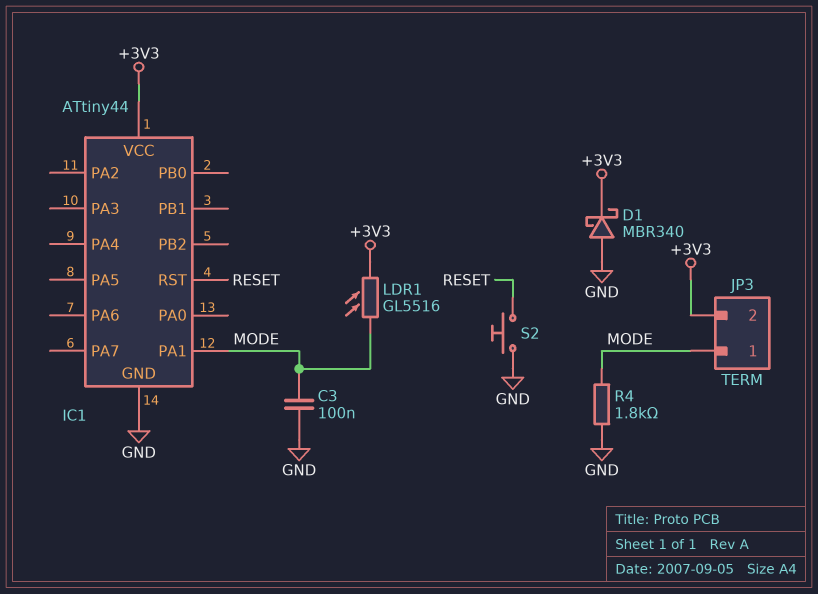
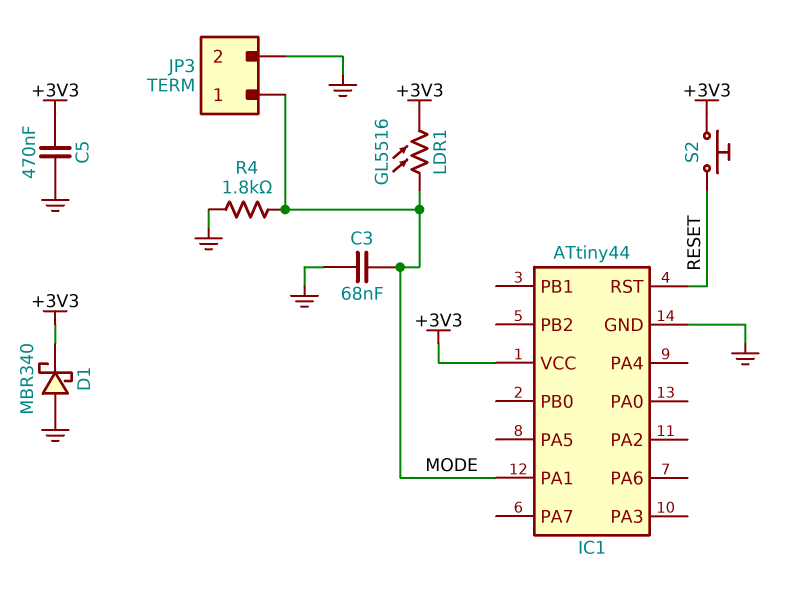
C3: 100nF (GND, MODE) -> 68nF (GND, MODE)
C5: none -> 470nF (+3V3, GND)
JP3 pin 2: +3V3 -> GND
S2: button (GND, RESET) -> button (+3V3, RESET)

